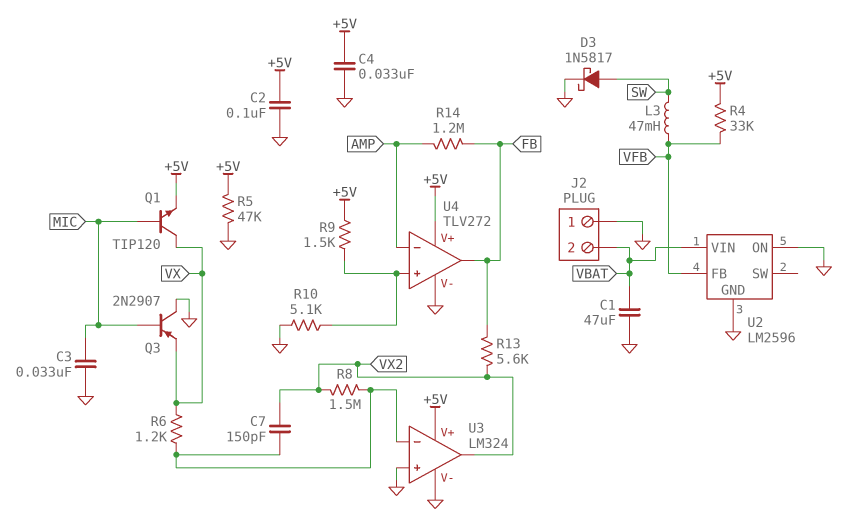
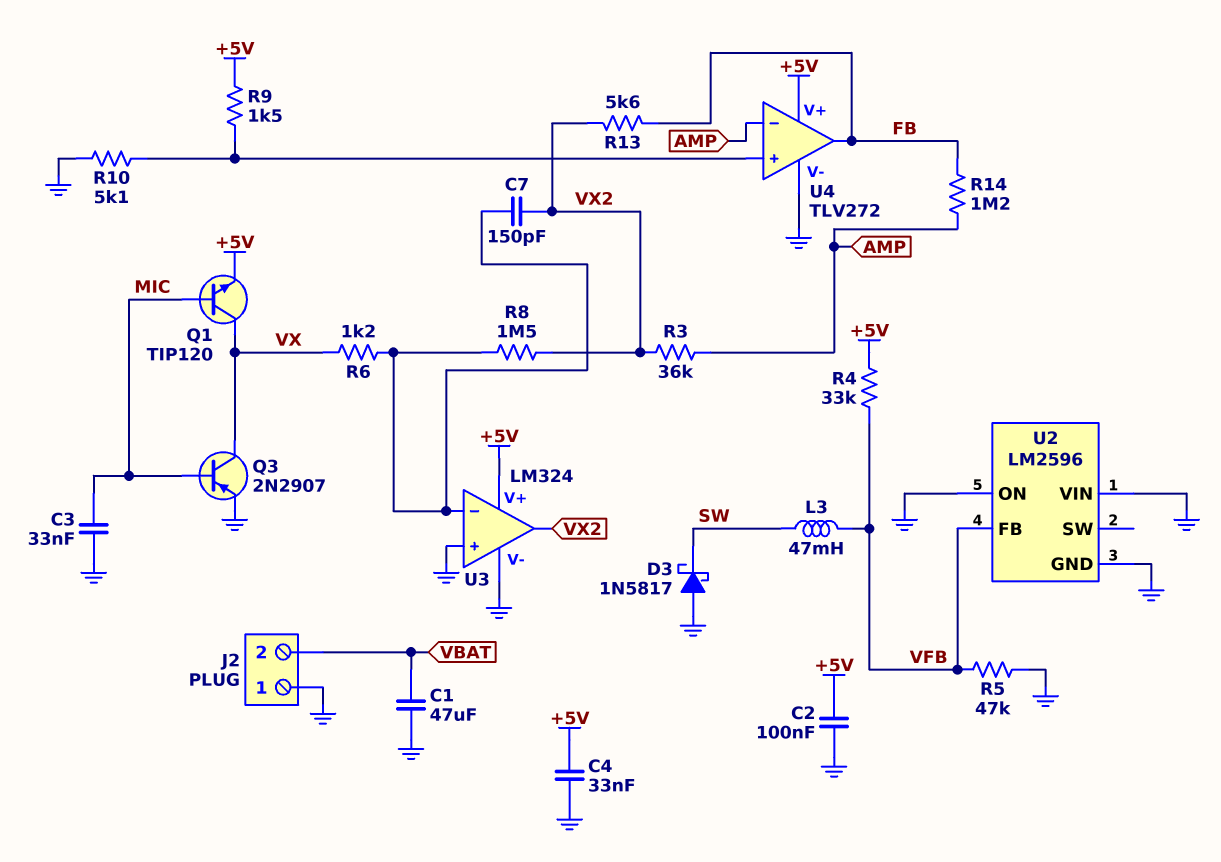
D3: schottky 1N5817 (A SW, K GND) -> schottky 1N5817 (A GND, K SW)
Q3: PNP 2N2907 (B MIC, C GND, E VX) -> PNP 2N2907 (B MIC, C VX, E GND)
R3: none -> 36k (AMP, VX2)
R5: 47k (+5V, GND) -> 47k (GND, VFB)
U2 pin VIN: VBAT -> GND

